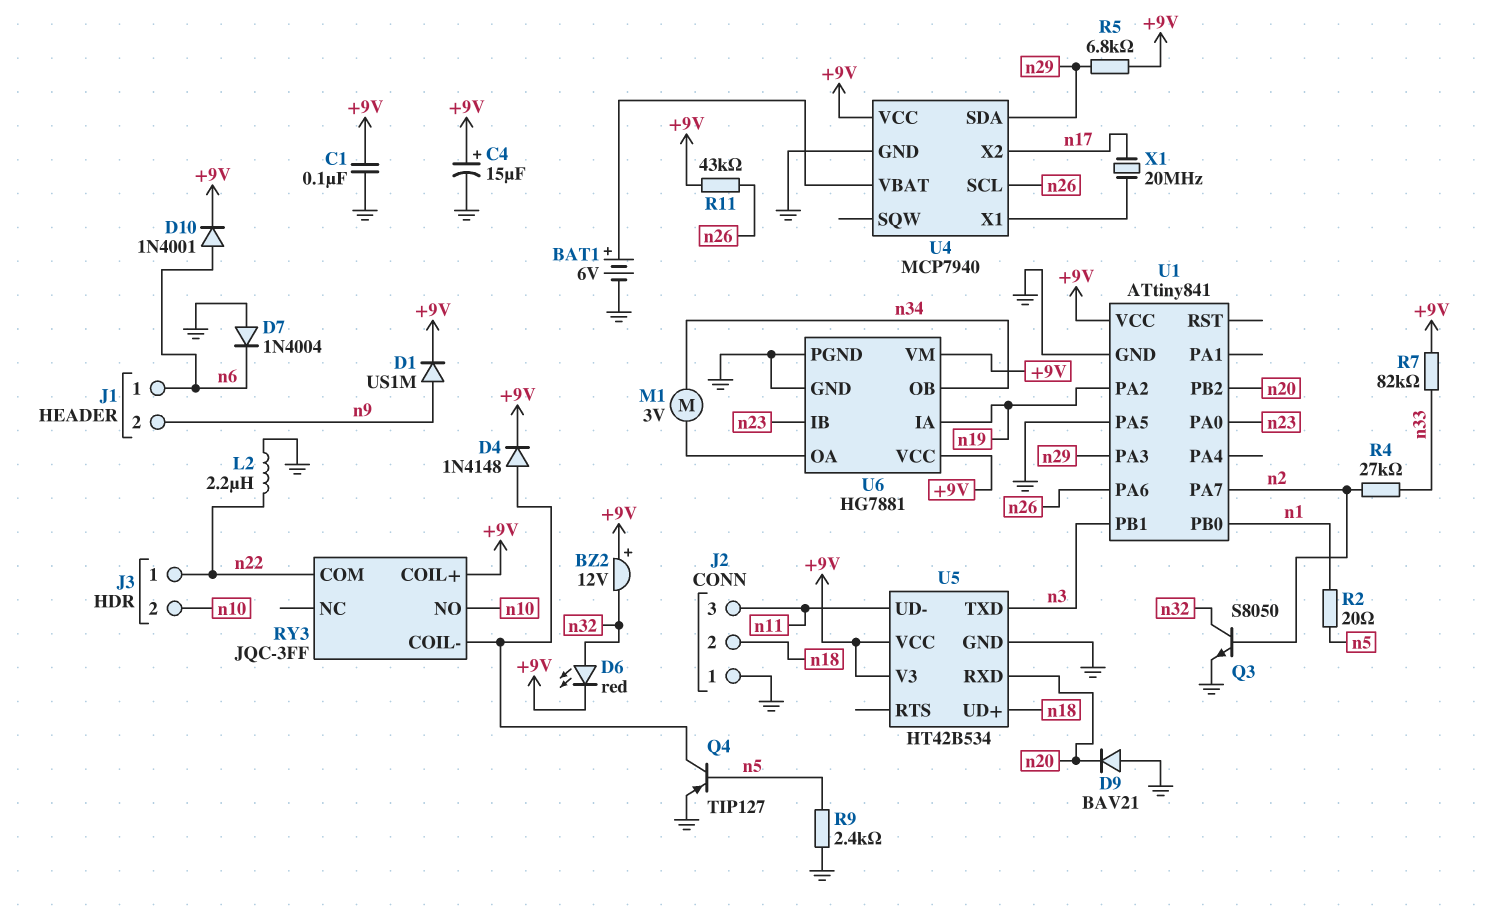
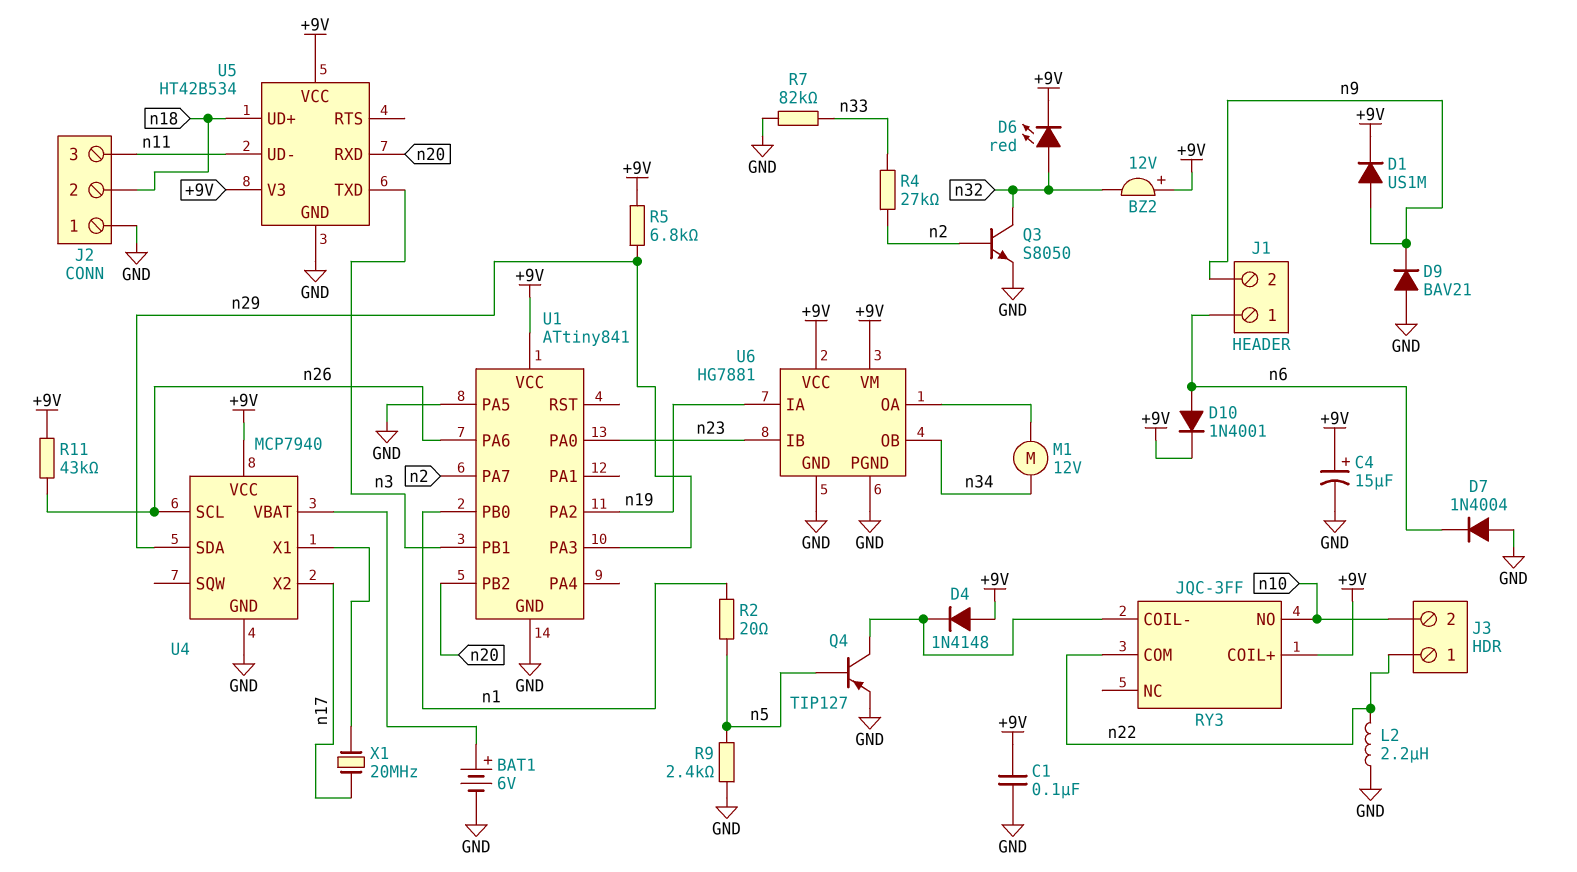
D4: diode 1N4148 (A RY3/COIL-, K +9V) -> diode 1N4148 (A +9V, K RY3/COIL-)
D9: diode BAV21 (A GND, K n20) -> diode BAV21 (A GND, K n9)
M1: motor 3V (U6/OA, n34) -> motor 12V (U6/OA, n34)
R7: 82k (+9V, n33) -> 82k (GND, n33)

